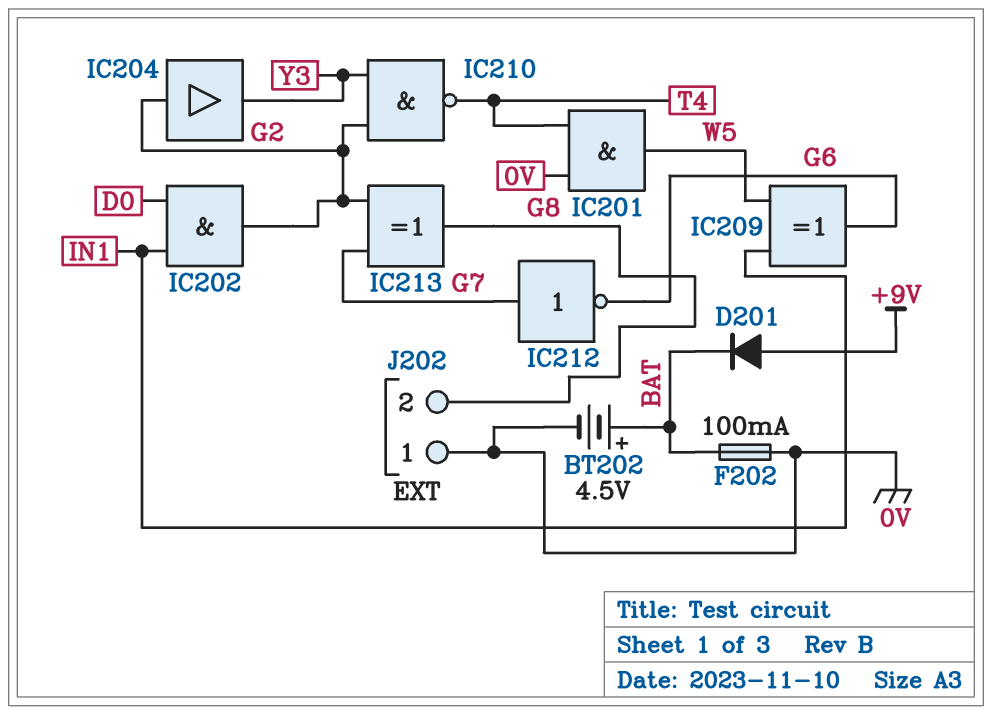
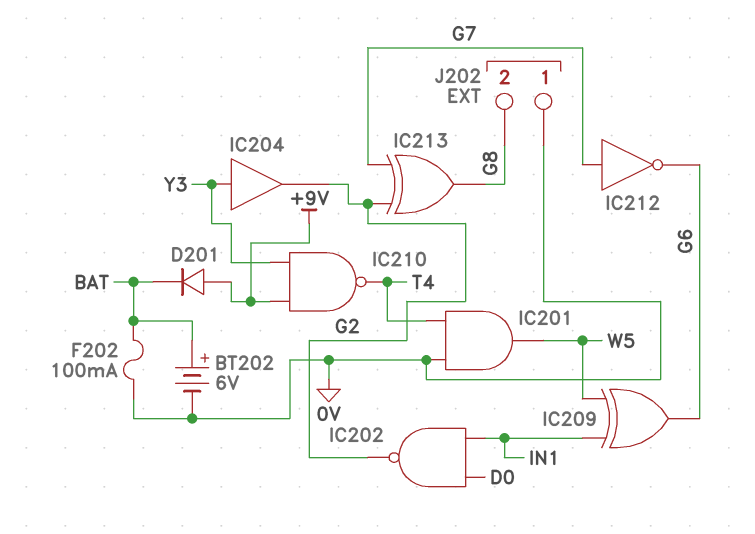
BT202: 4.5V (plus BAT, minus 0V) -> 6V (plus BAT, minus 0V)
IC202: AND (in D0, in IN1, out G2) -> NAND (in D0, in IN1, out G2)
IC204: buffer (in G2, out Y3) -> buffer (in Y3, out G2)
IC210: NAND (in G2, in Y3, out T4) -> NAND (in +9V, in Y3, out T4)

